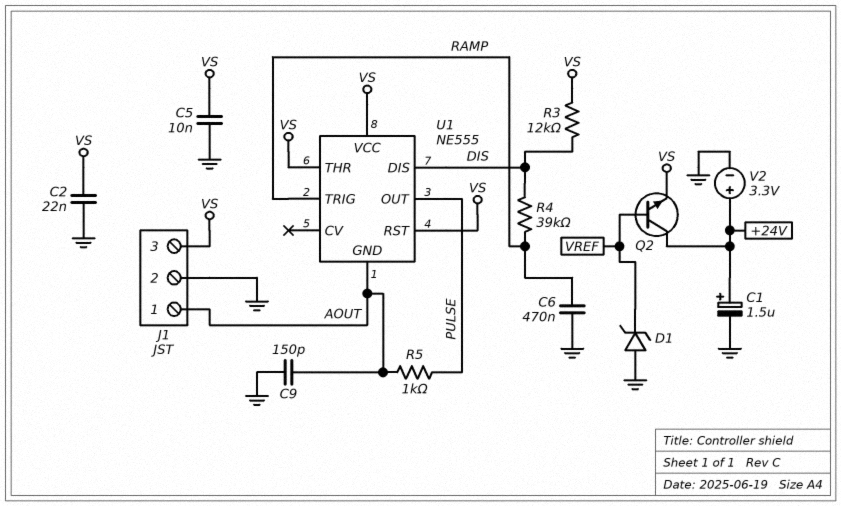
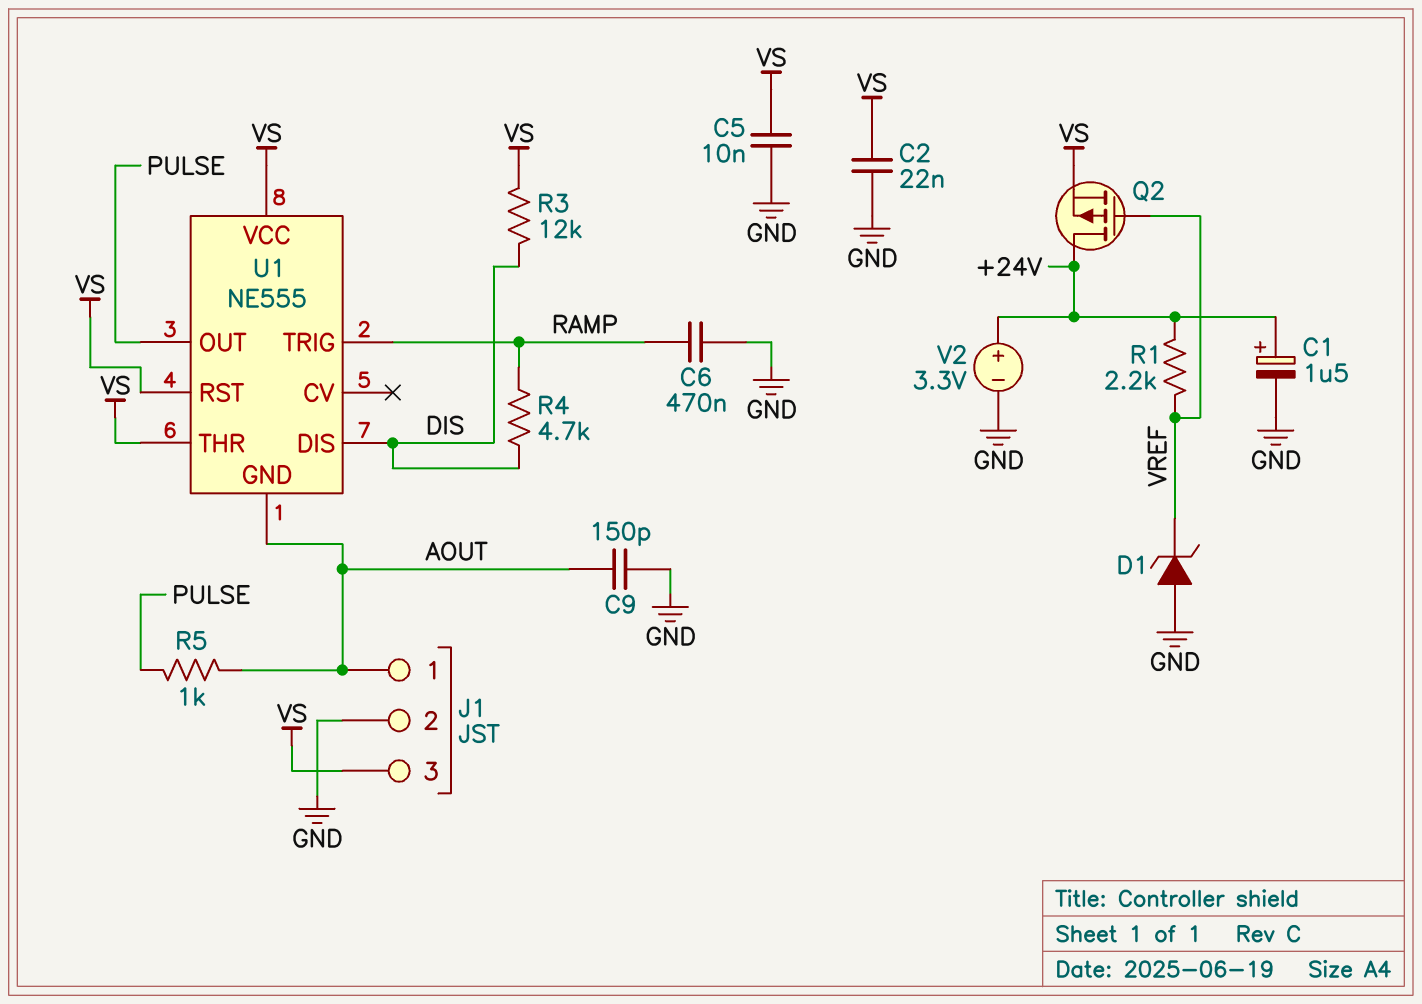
Q2: NPN (B VREF, C +24V, E VS) -> PMOS (G VREF, D +24V, S VS)
R1: none -> 2.2k (+24V, VREF)
R4: 39k (DIS, RAMP) -> 4.7k (DIS, RAMP)

